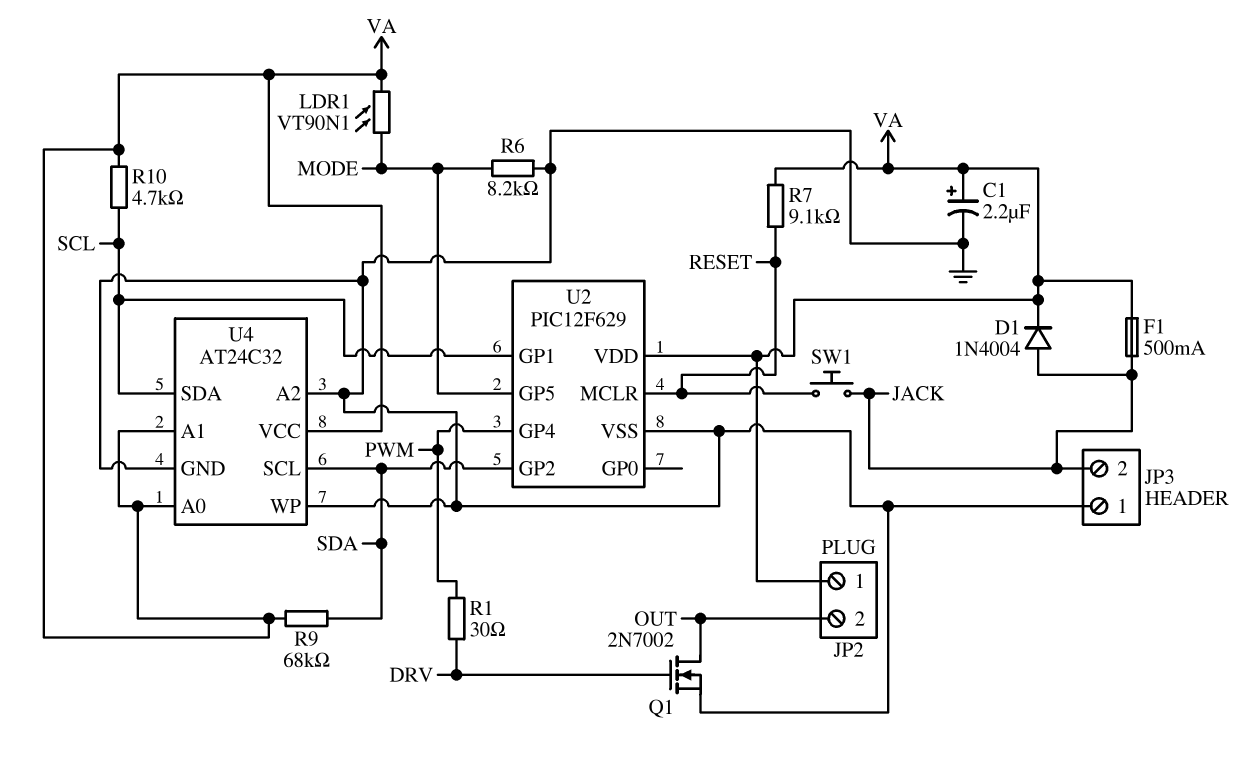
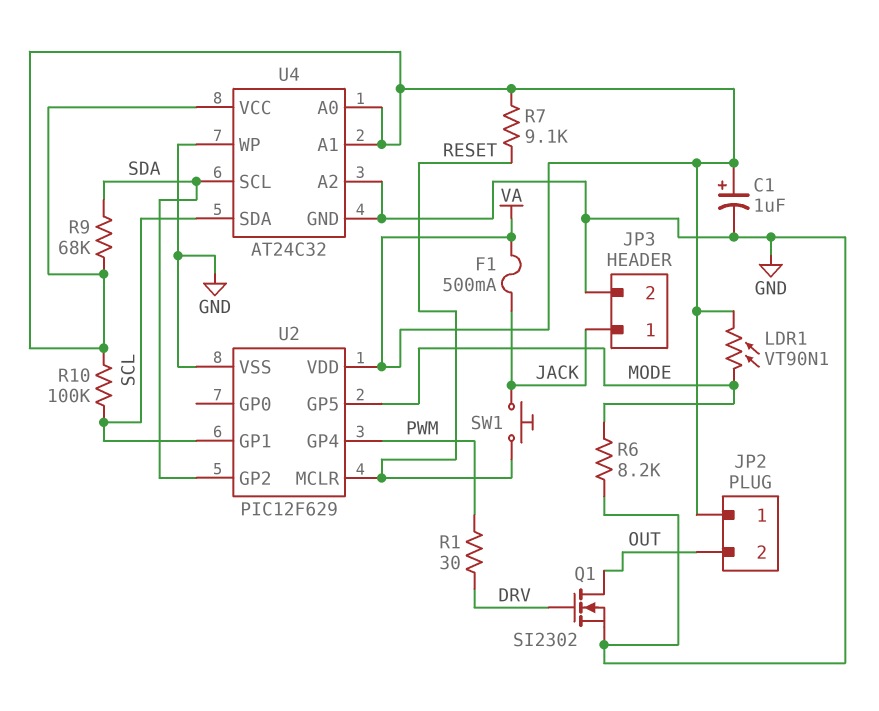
C1: 2.2uF (plus VA, minus GND) -> 1uF (plus VA, minus GND)
D1: diode 1N4004 (A JACK, K VA) -> none
JP3 pin 1: GND -> JACK
JP3 pin 2: JACK -> GND
Q1: NMOS 2N7002 (G DRV, D OUT, S GND) -> NMOS SI2302 (G DRV, D OUT, S GND)
R10: 4.7k (SCL, VA) -> 100k (SCL, VA)

